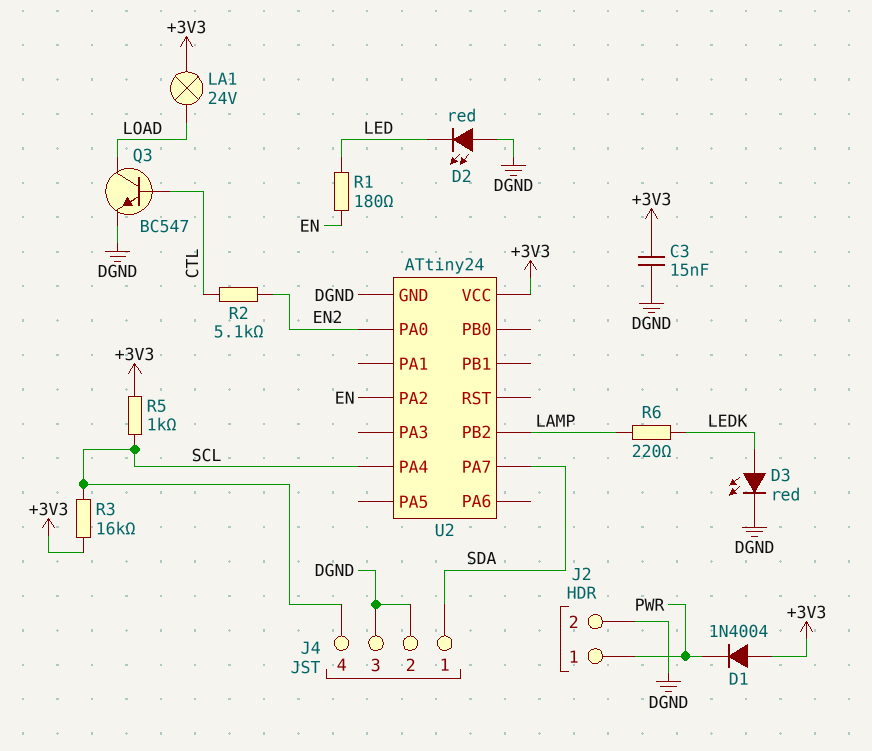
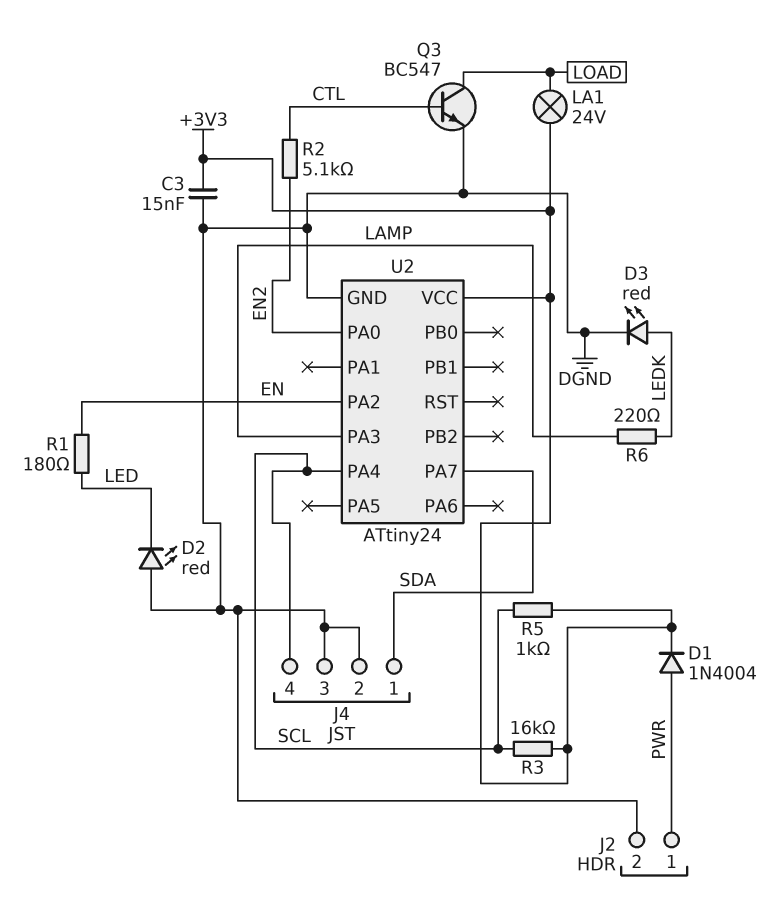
D1: diode 1N4004 (A +3V3, K PWR) -> diode 1N4004 (A PWR, K +3V3)
U2 pin PA3: none -> LAMP
U2 pin PB2: LAMP -> none

